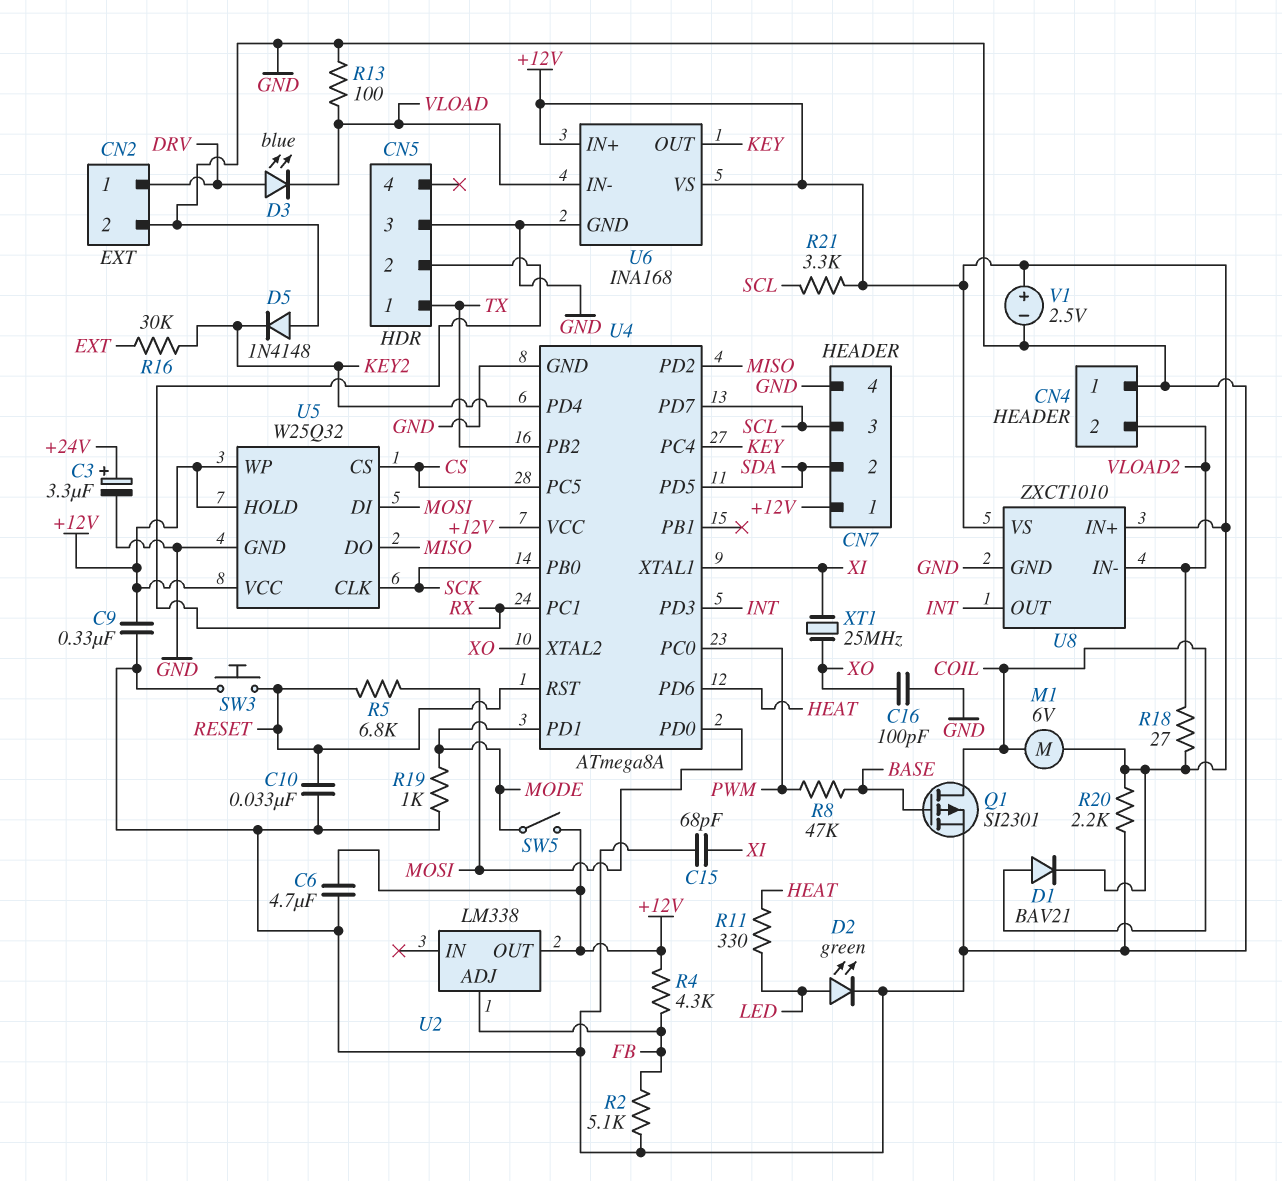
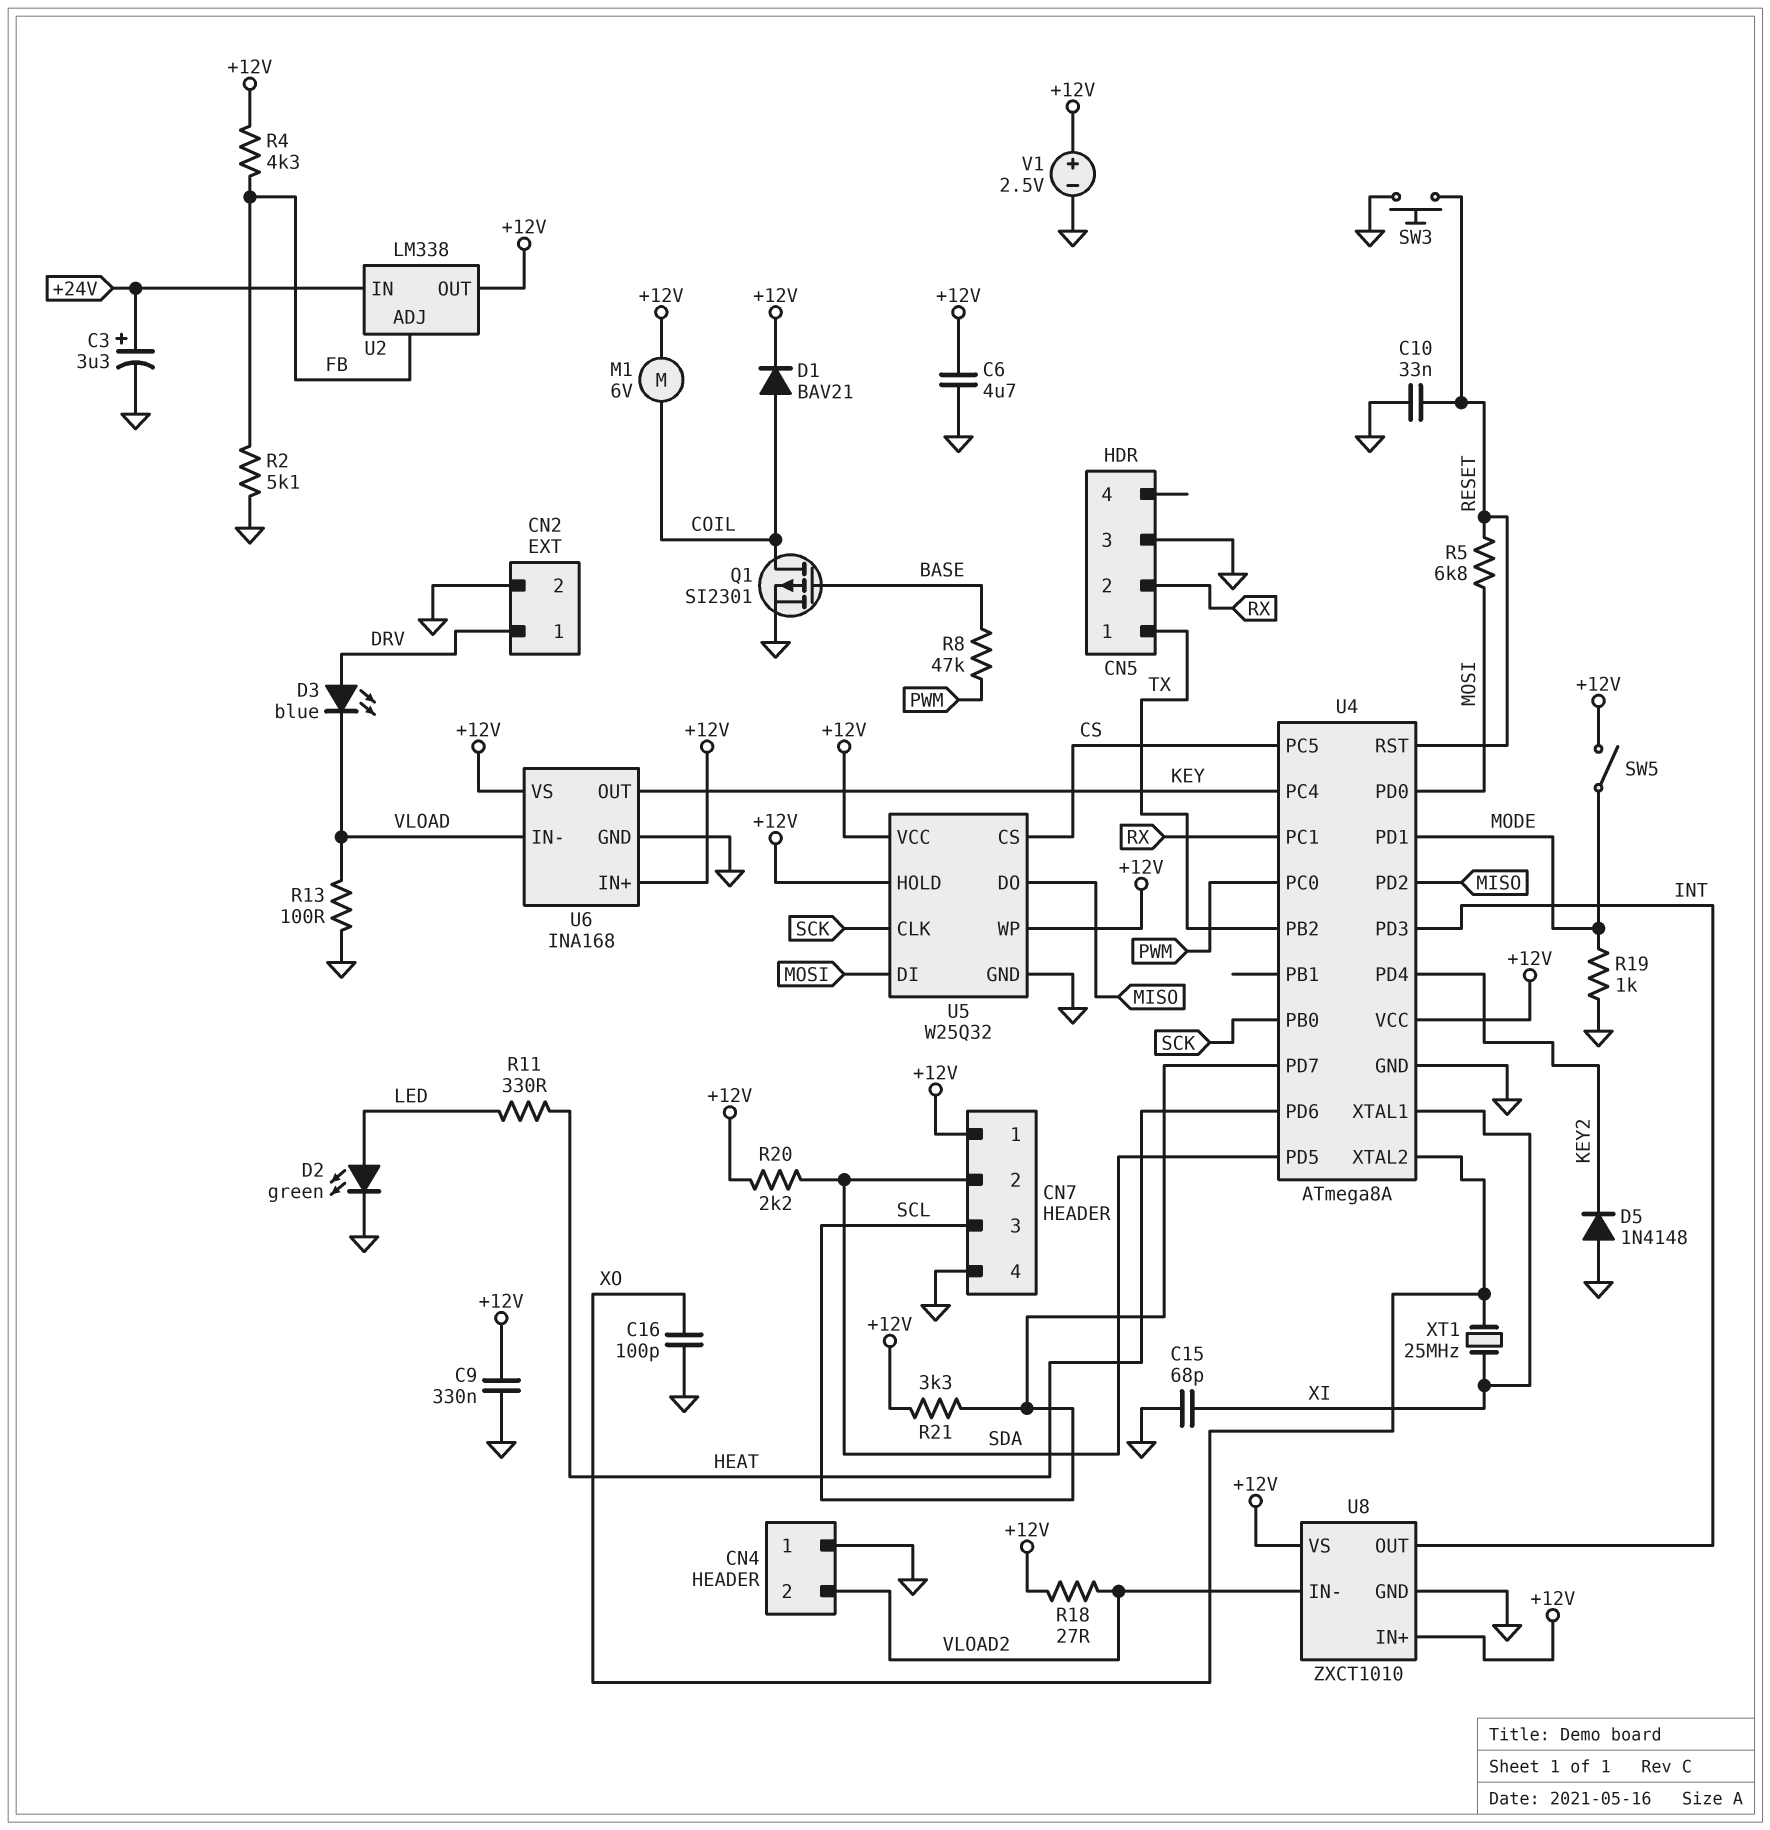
R16: 30k (EXT, KEY2) -> none
R20: 2.2k (+12V, GND) -> 2.2k (+12V, SDA)
U2 pin IN: none -> +24V

